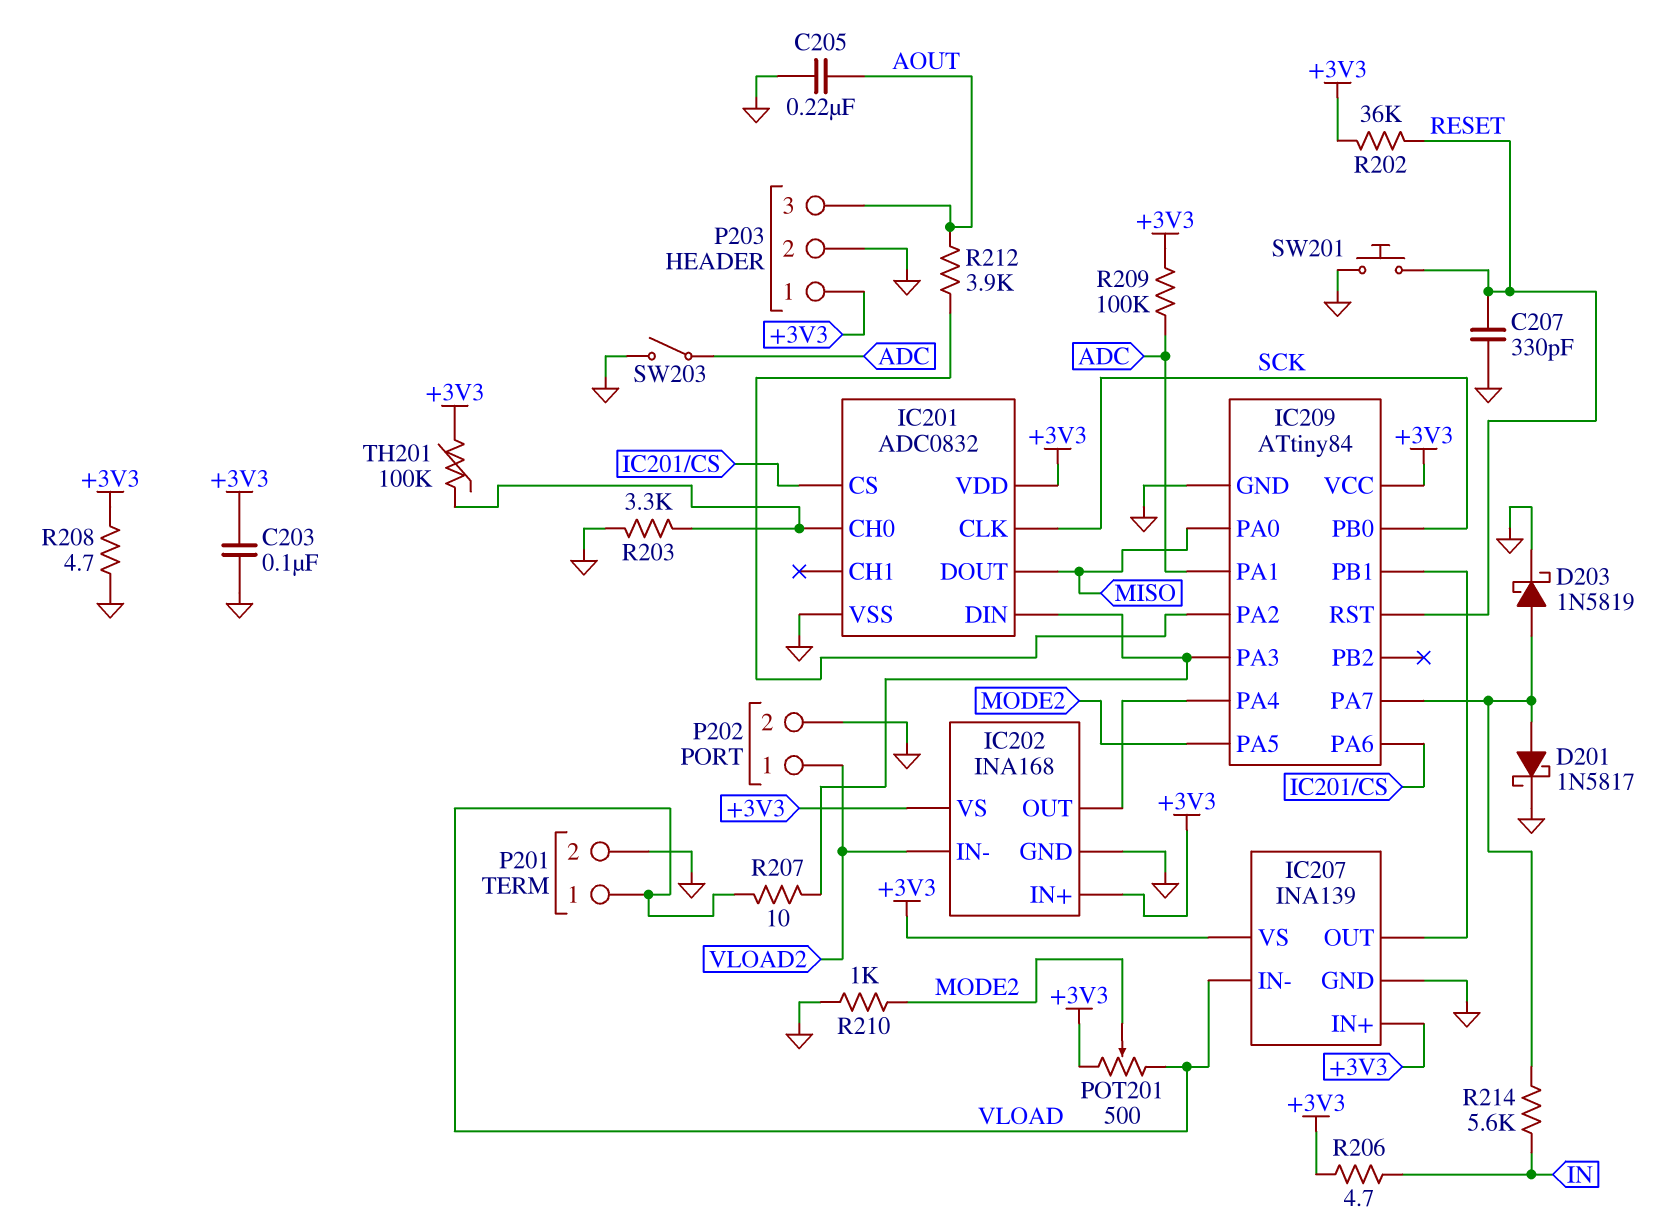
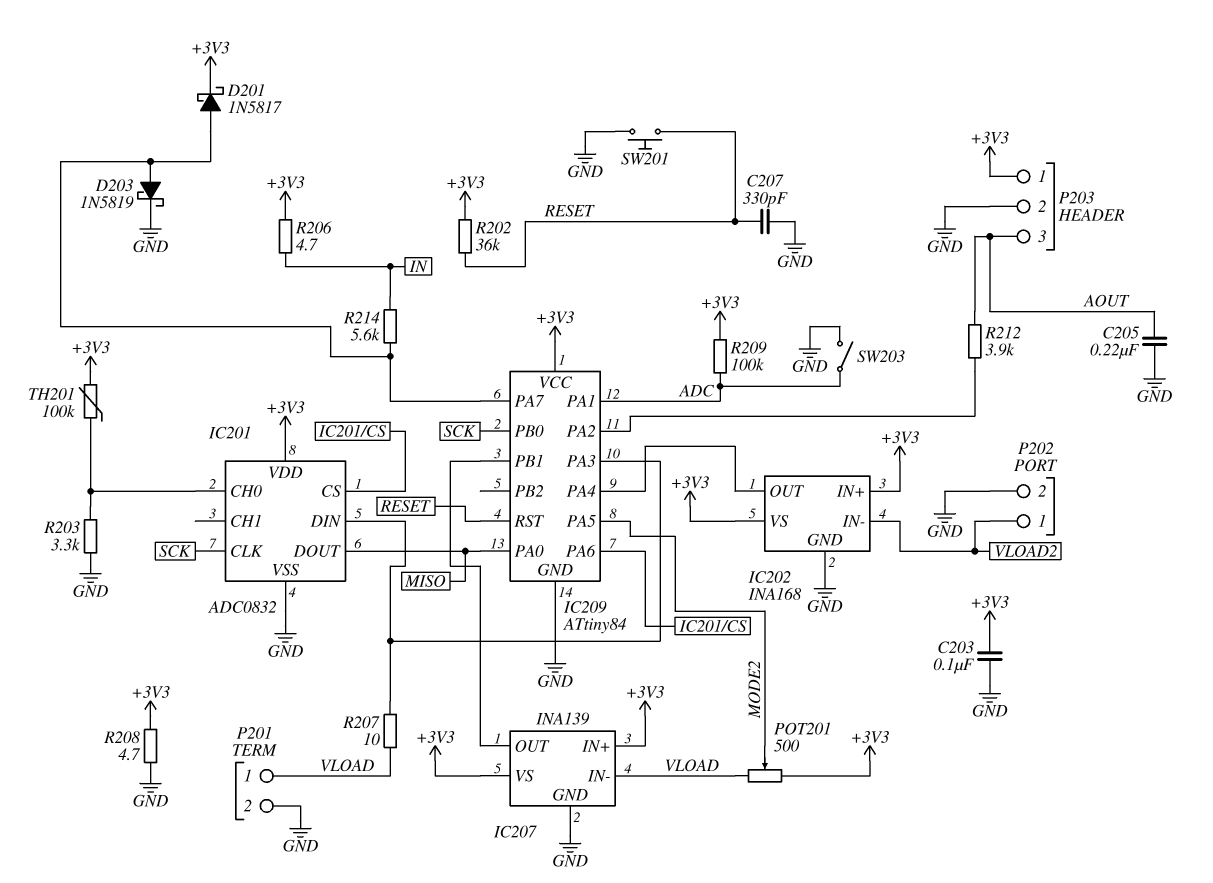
D201: schottky 1N5817 (A IC209/PA7, K GND) -> schottky 1N5817 (A IC209/PA7, K +3V3)
R210: 1k (GND, MODE2) -> none

